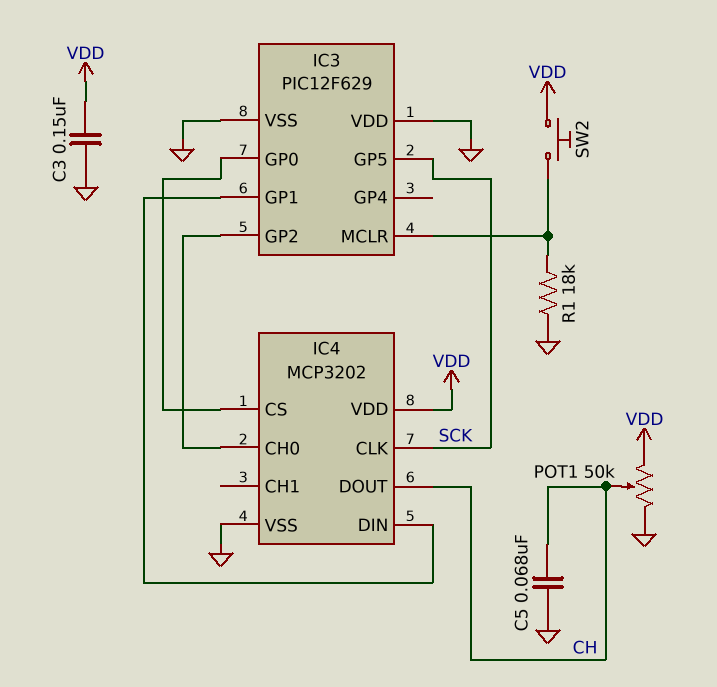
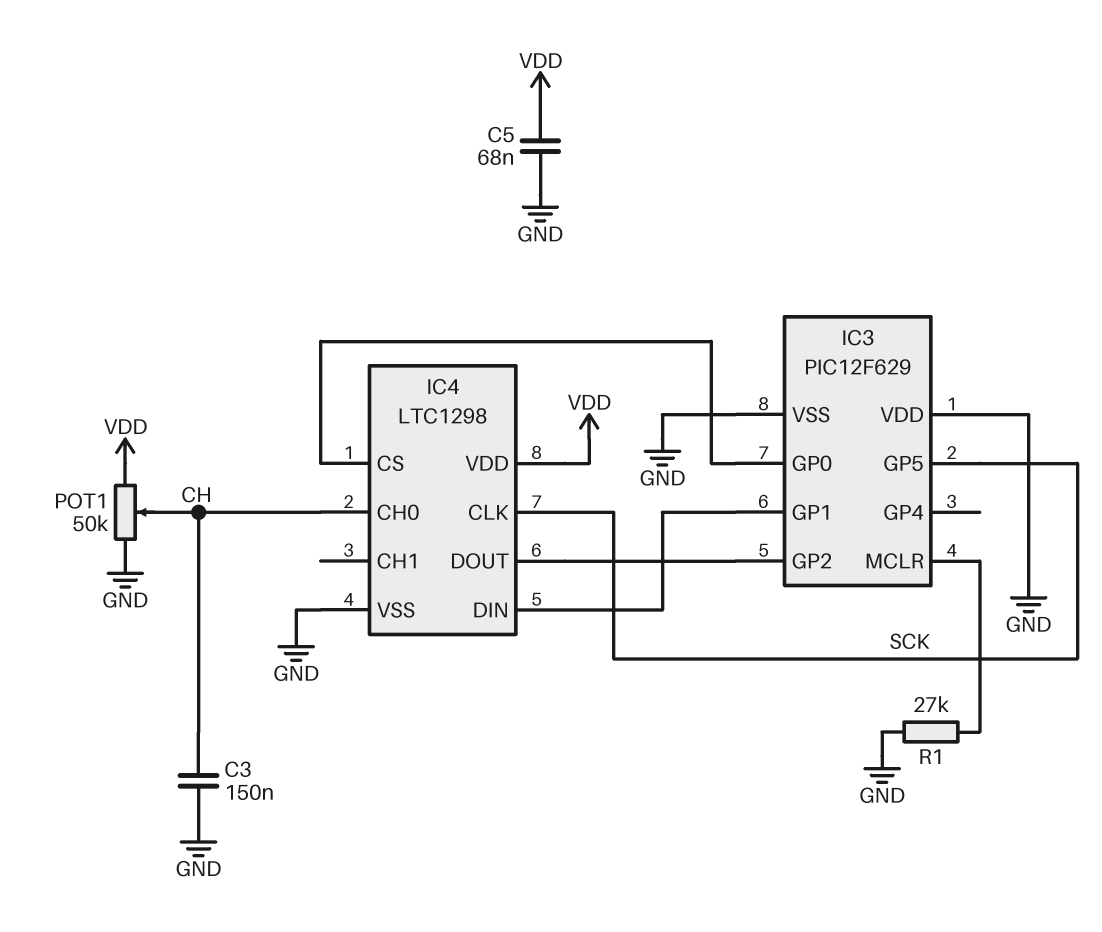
C3: 150nF (GND, VDD) -> 150nF (CH, GND)
C5: 68nF (CH, GND) -> 68nF (GND, VDD)
IC4: MCP3202 -> LTC1298
IC4 pin CH0: IC3/GP2 -> CH
IC4 pin DOUT: CH -> IC3/GP2
R1: 18k (GND, IC3/MCLR) -> 27k (GND, IC3/MCLR)
SW2: button (IC3/MCLR, VDD) -> none

